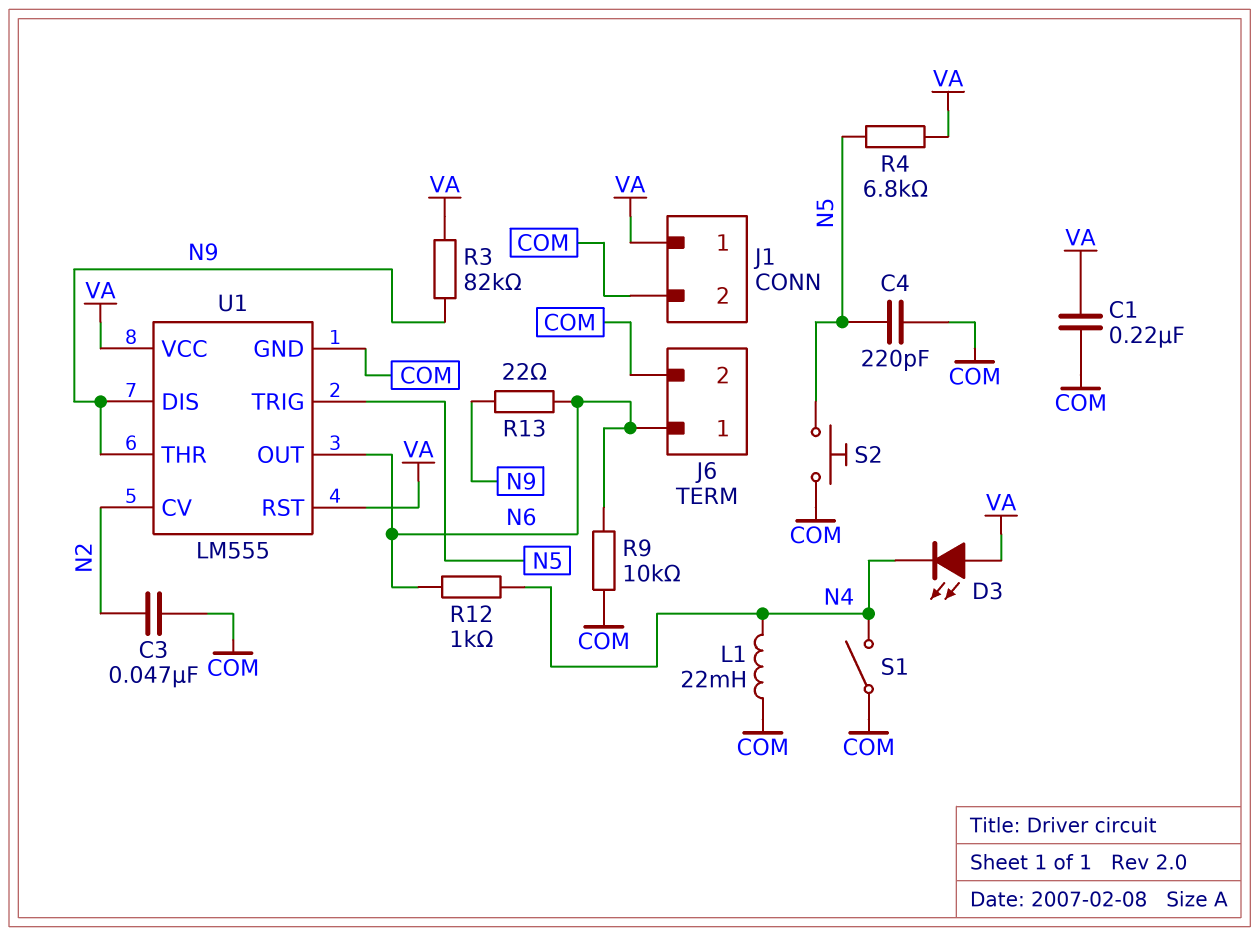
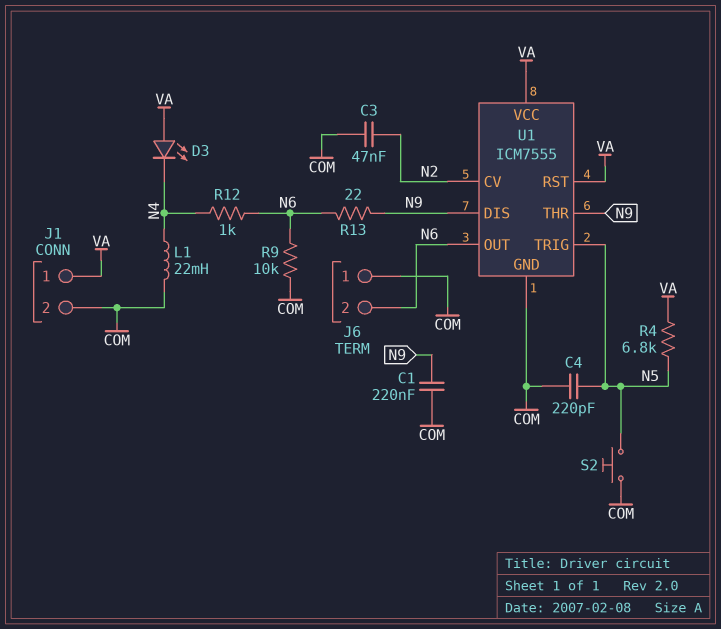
C1: 220nF (COM, VA) -> 220nF (COM, N9)
J6 pin 1: N6 -> COM
J6 pin 2: COM -> N6
R3: 82k (N9, VA) -> none
S1: switch (COM, N4) -> none
U1: LM555 -> ICM7555

